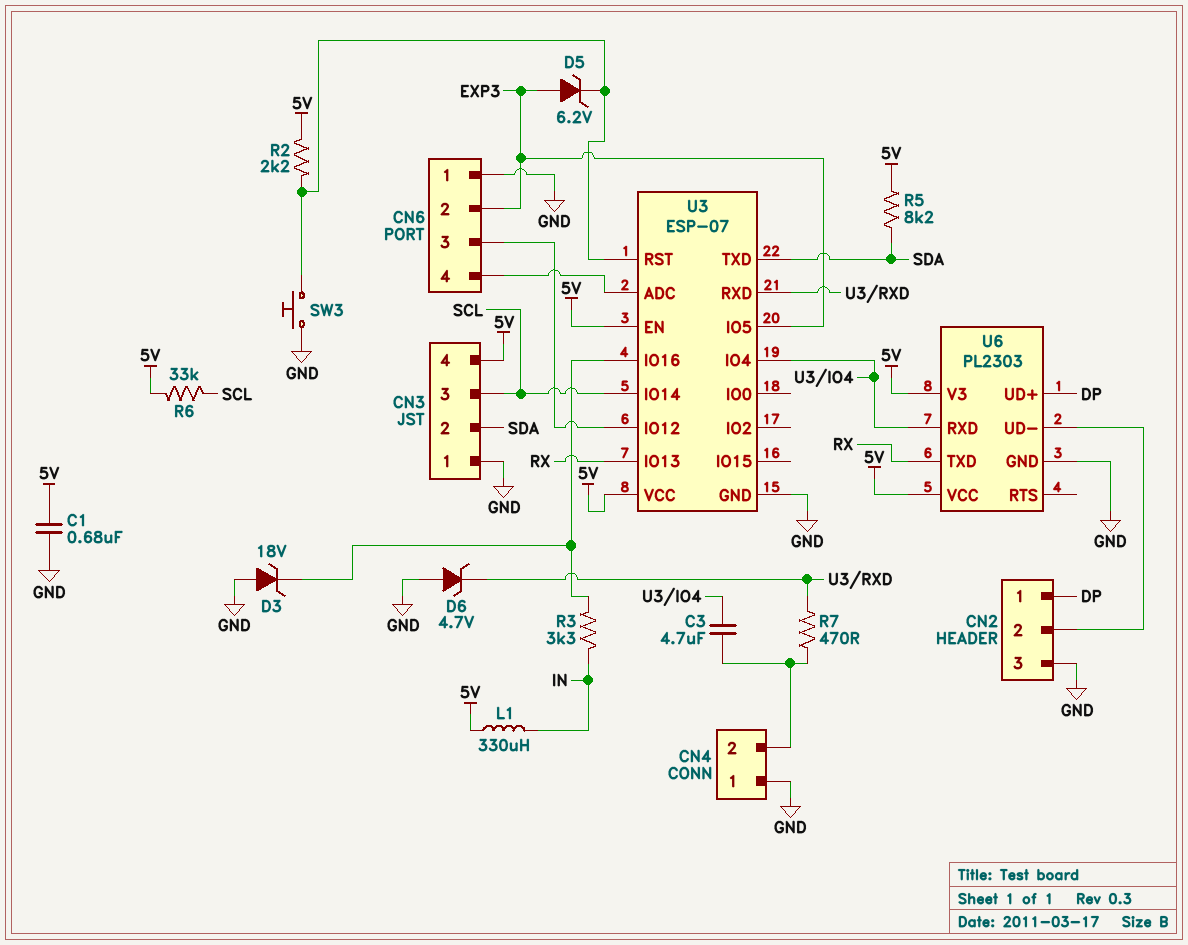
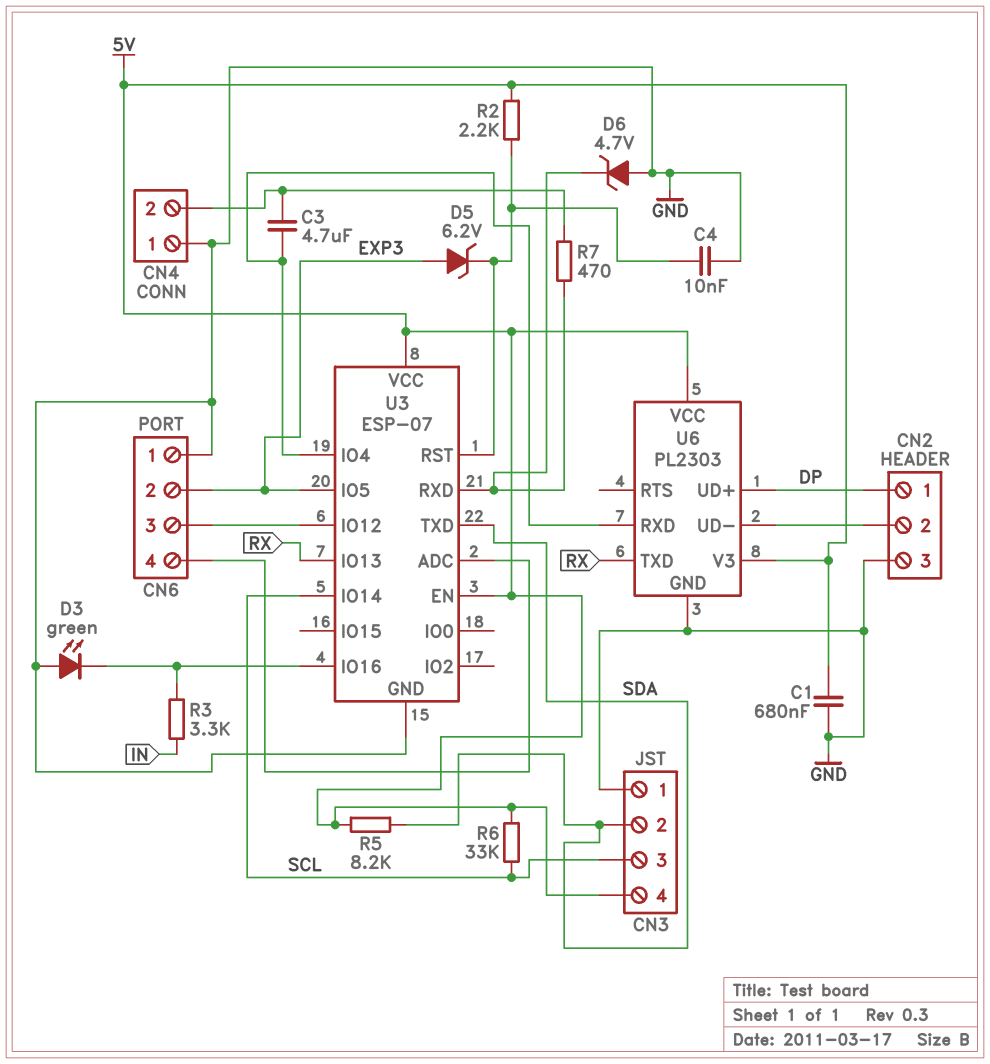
C4: none -> 10nF (GND, U3/RST)
D3: zener 18V (A GND, K U3/IO16) -> LED green (A GND, K U3/IO16)
L1: 330uH (5V, IN) -> none
SW3: button (GND, U3/RST) -> none

